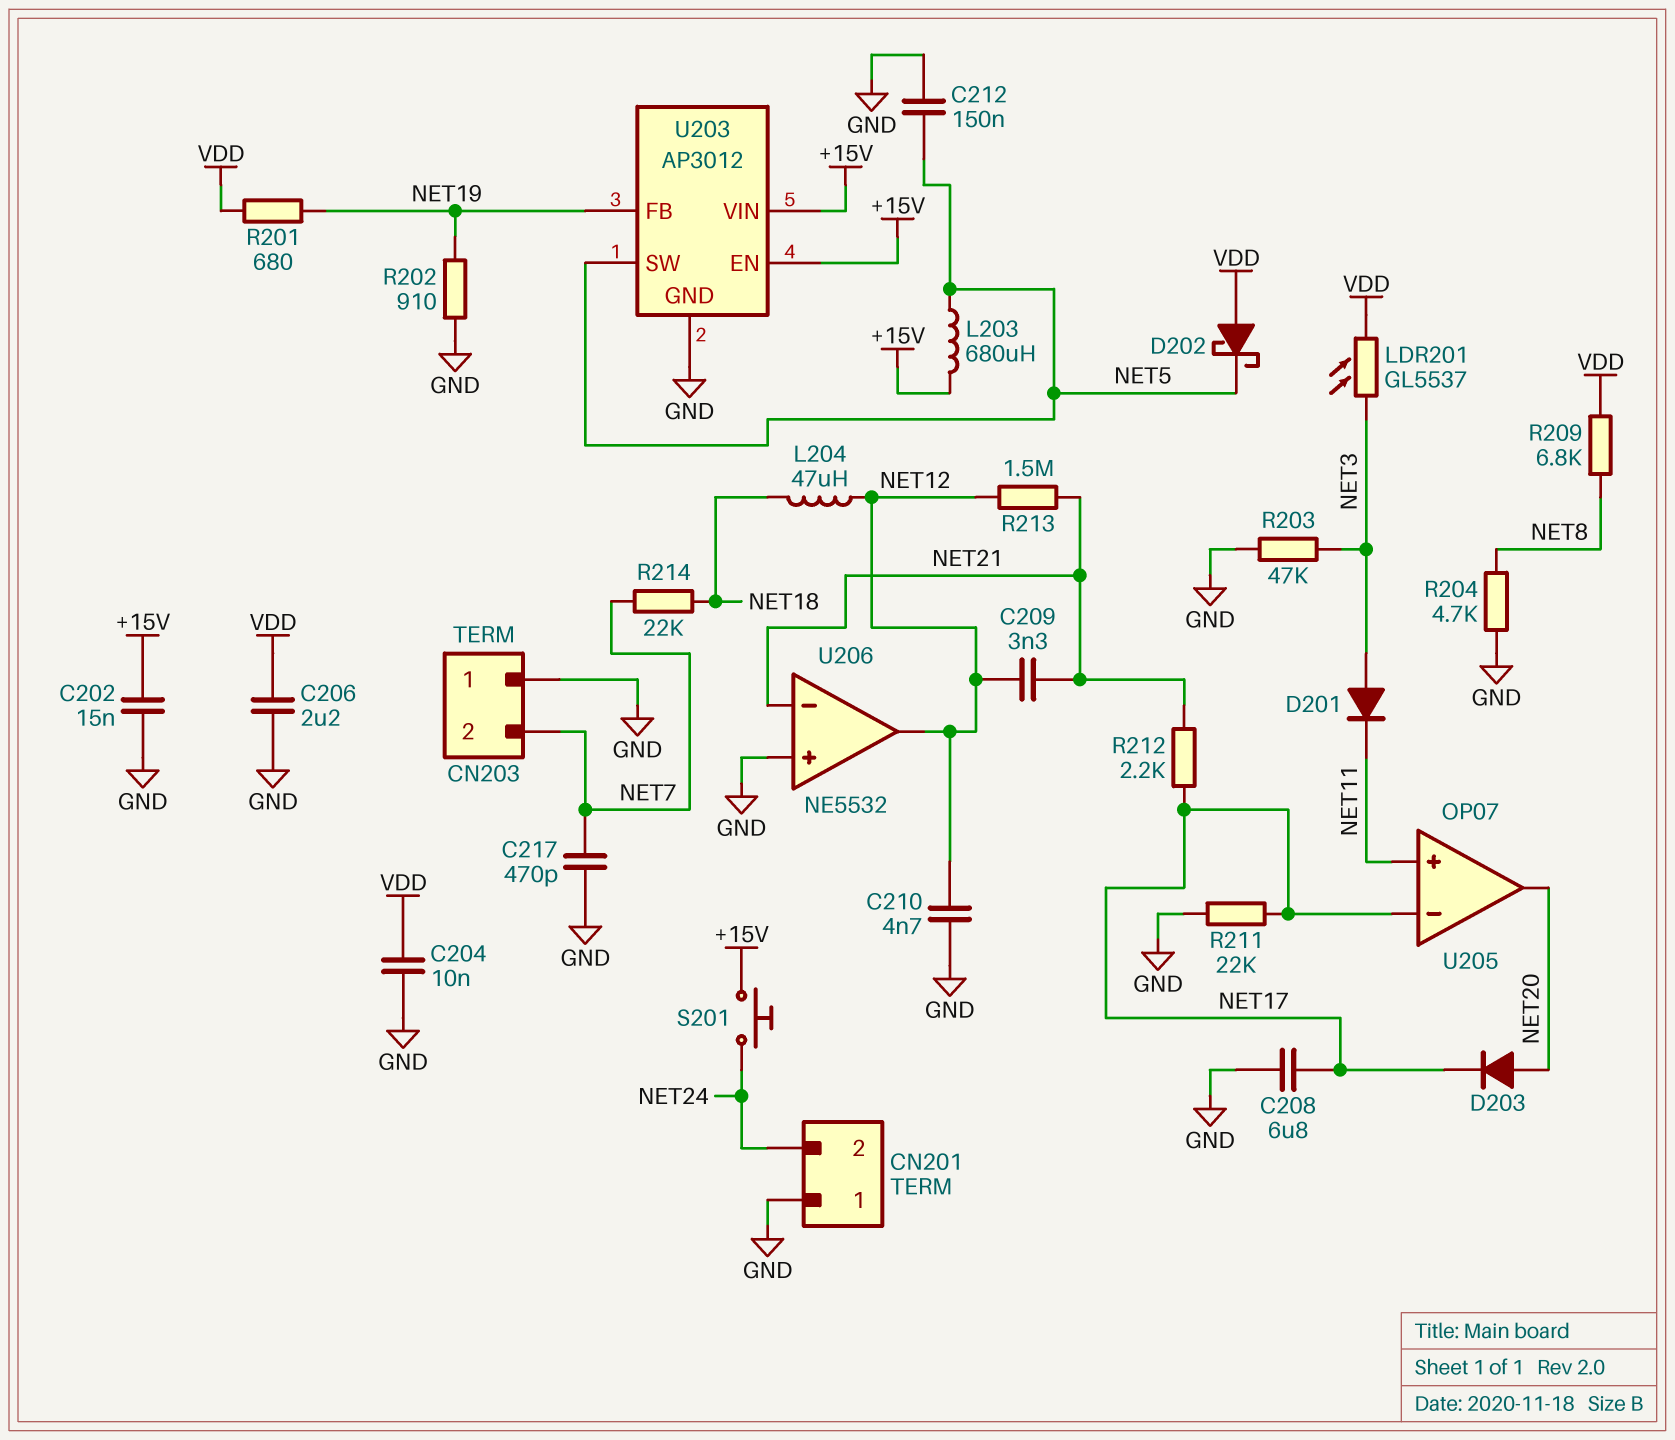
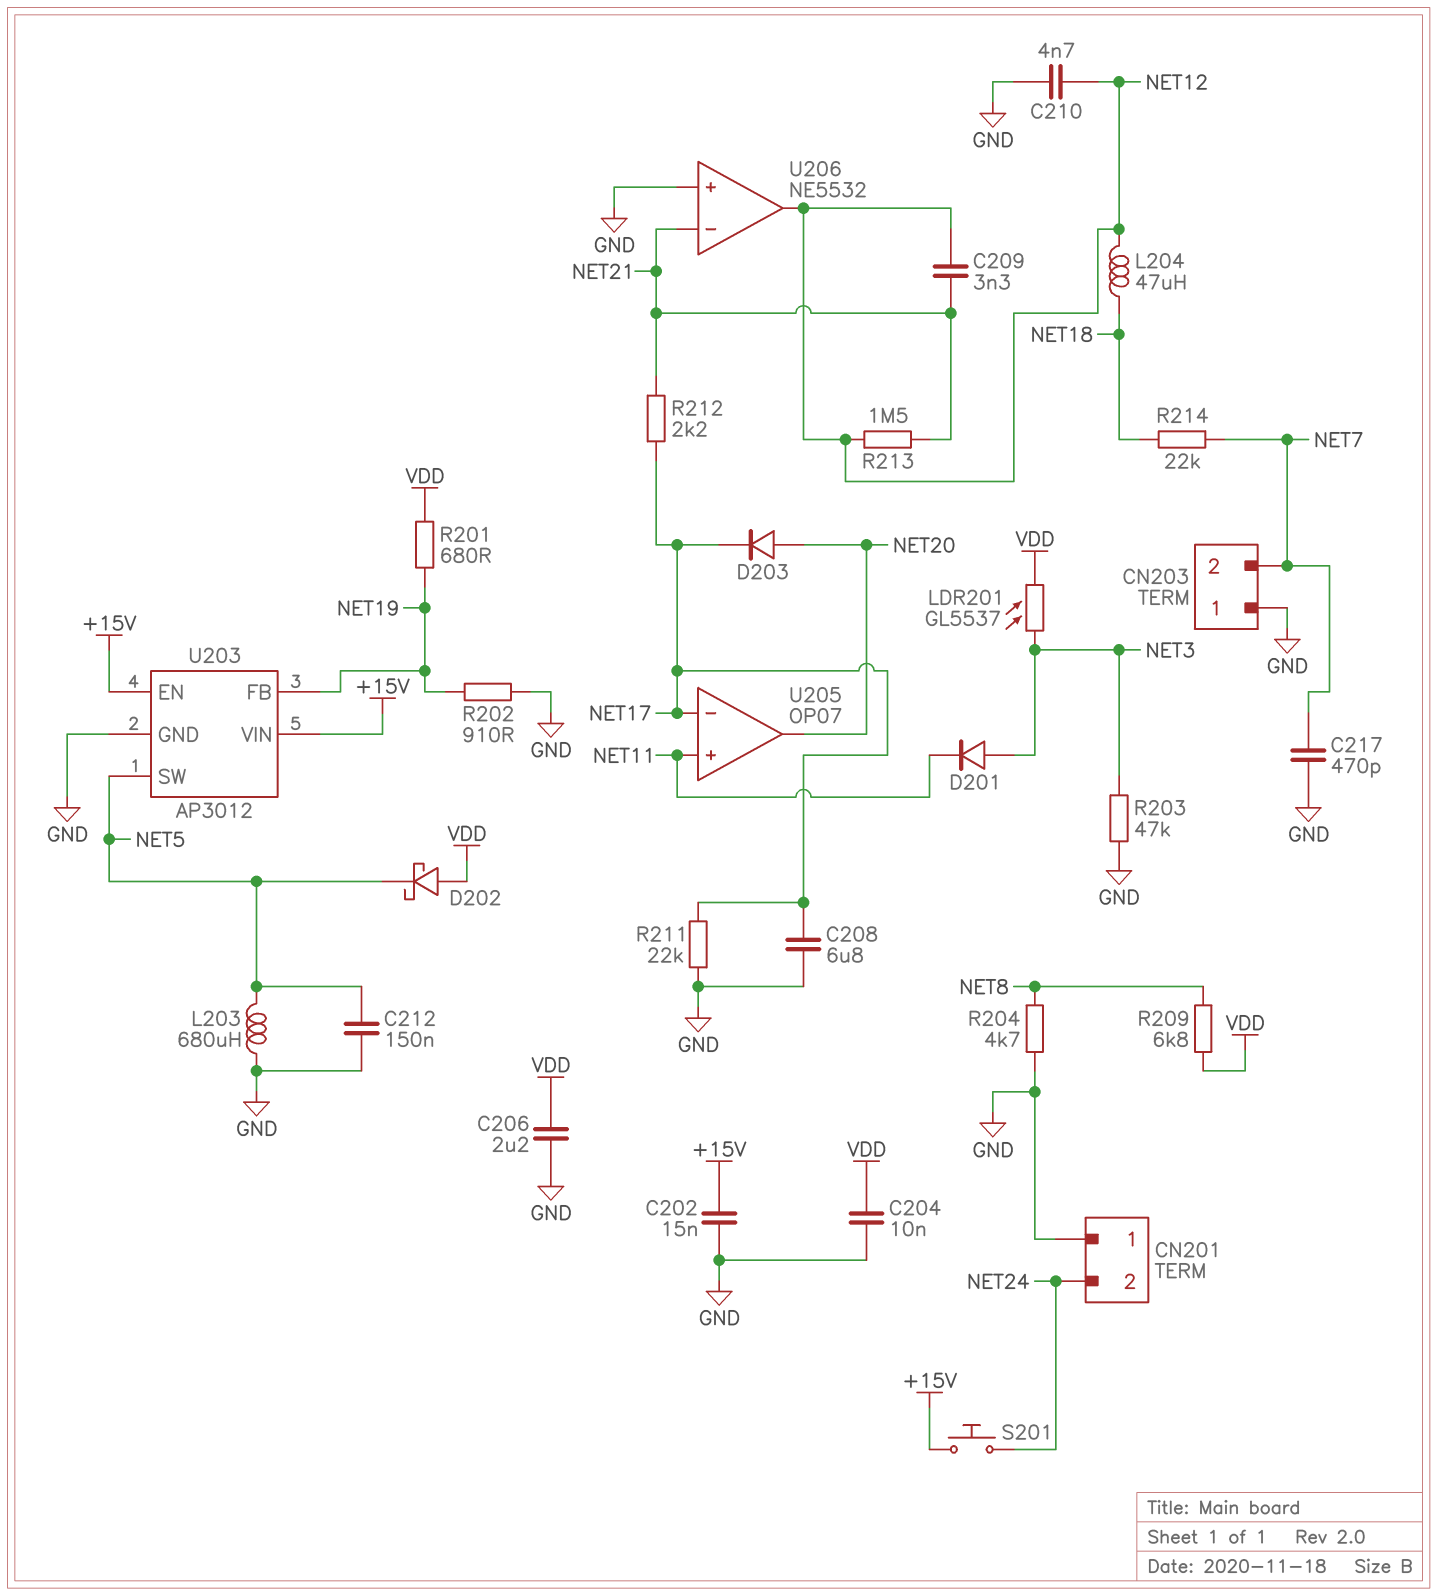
L203: 680uH (+15V, NET5) -> 680uH (GND, NET5)

